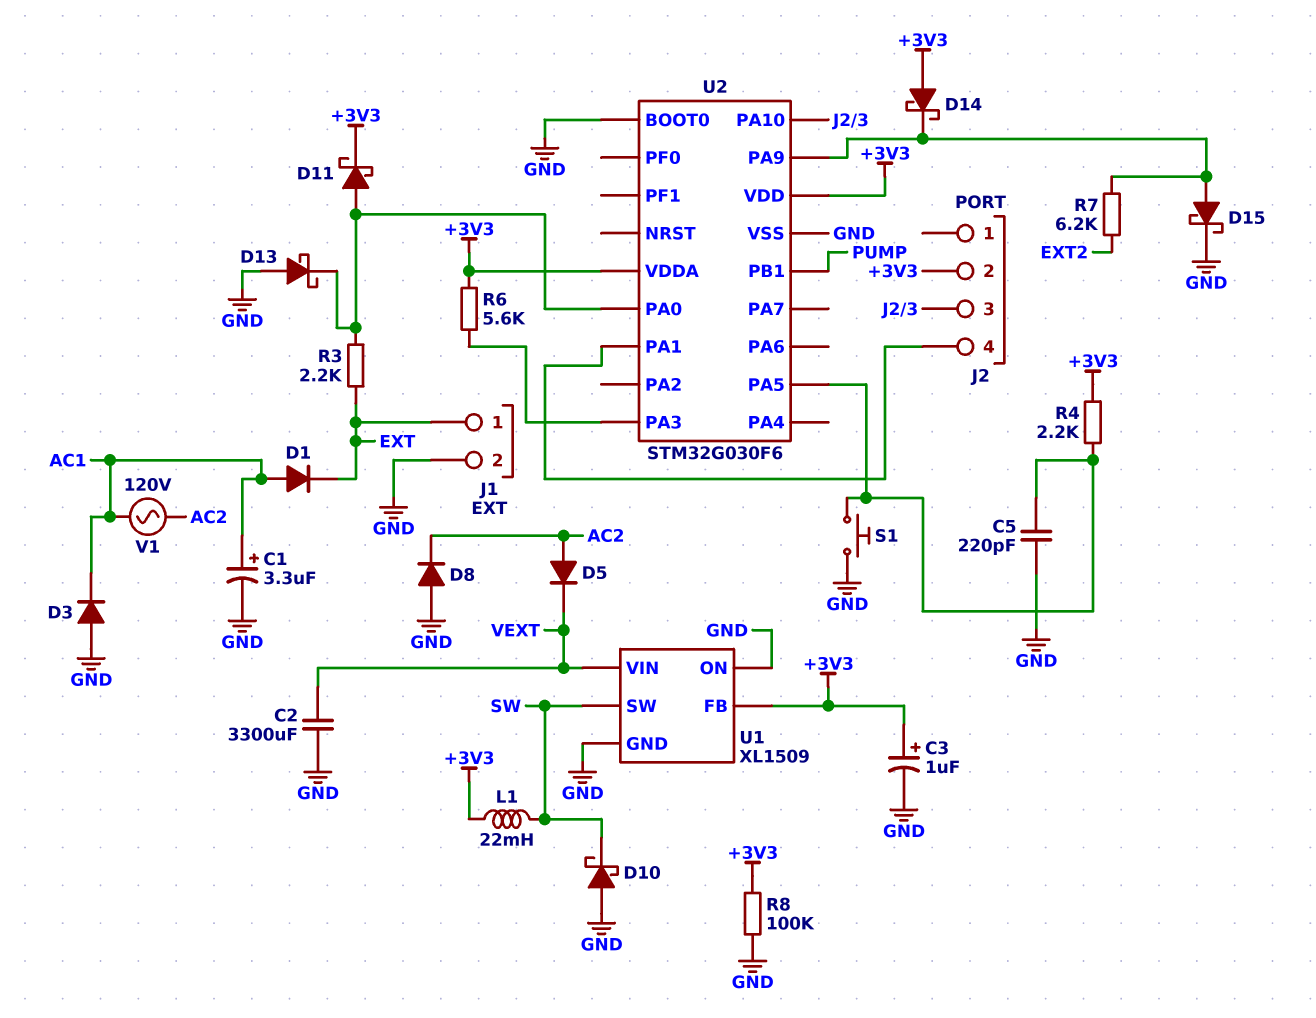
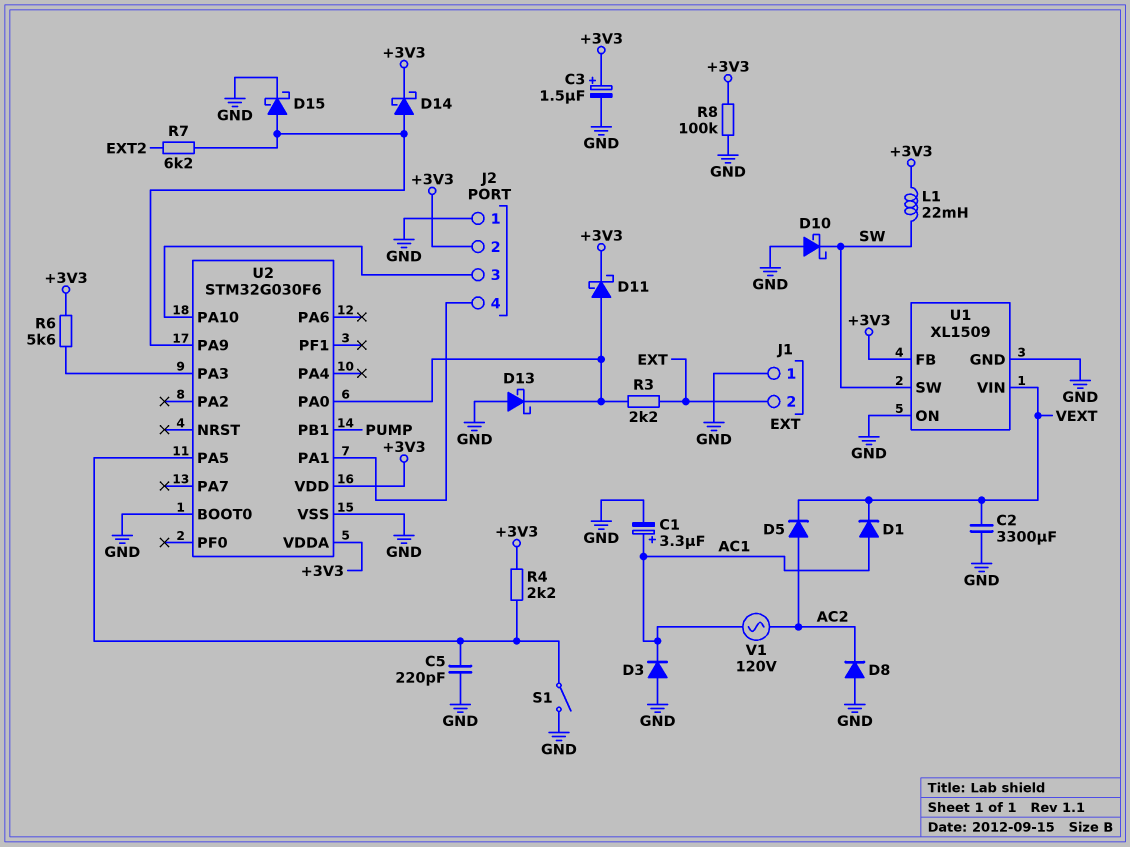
C3: 1uF (plus +3V3, minus GND) -> 1.5uF (plus +3V3, minus GND)
D1: diode (A AC1, K EXT) -> diode (A AC1, K VEXT)
D14: schottky (A +3V3, K U2/PA9) -> schottky (A U2/PA9, K +3V3)
J1 pin 1: EXT -> GND
J1 pin 2: GND -> EXT
J2 pin 1: none -> GND
S1: button (GND, U2/PA5) -> switch (GND, U2/PA5)

